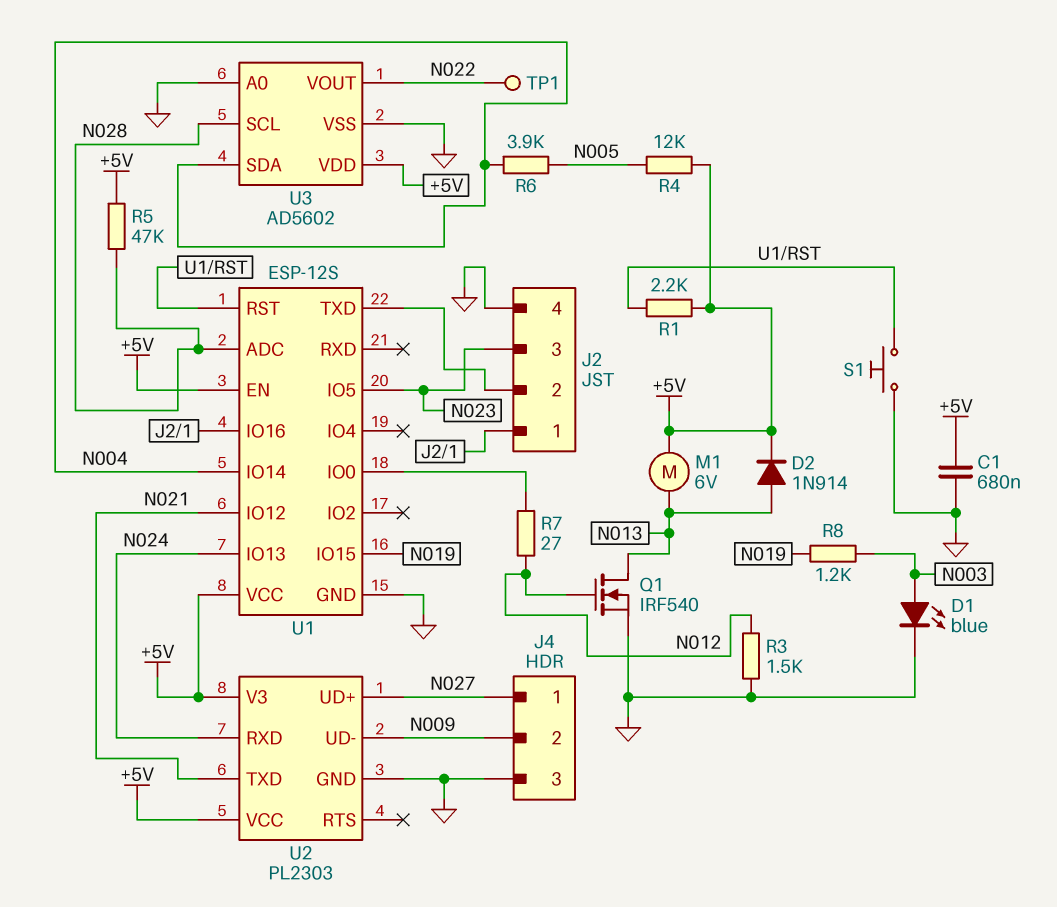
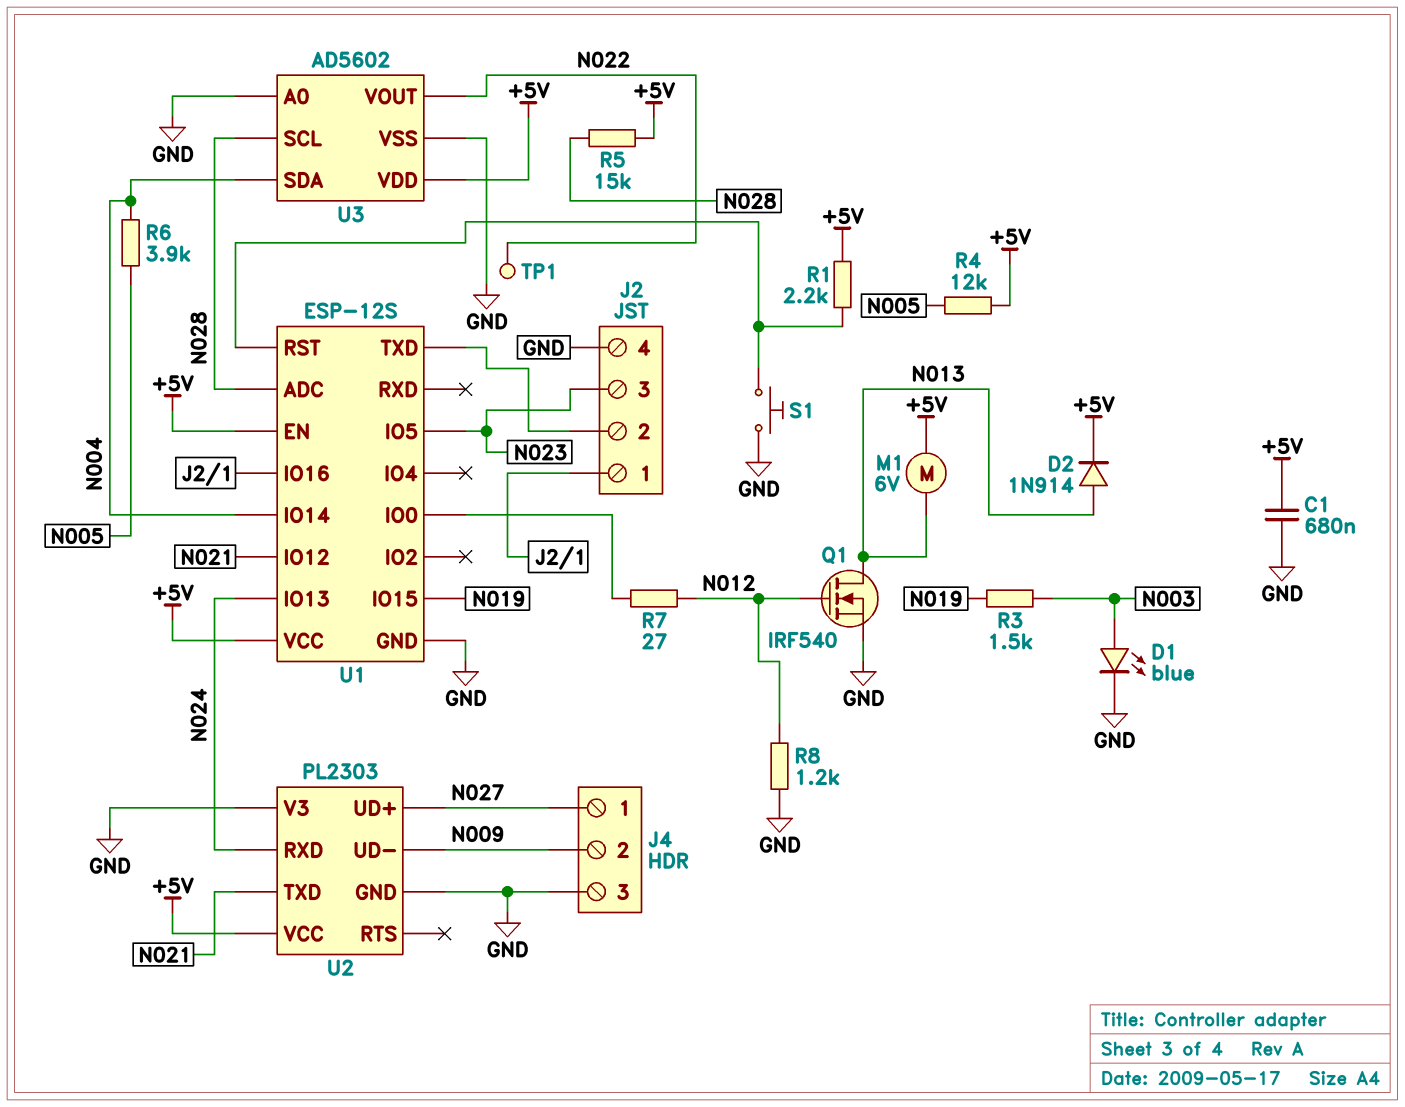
R3: 1.5k (GND, N012) -> 1.5k (N003, N019)
R5: 47k (+5V, N028) -> 15k (+5V, N028)
R8: 1.2k (N003, N019) -> 1.2k (GND, N012)
U2 pin V3: +5V -> GND

